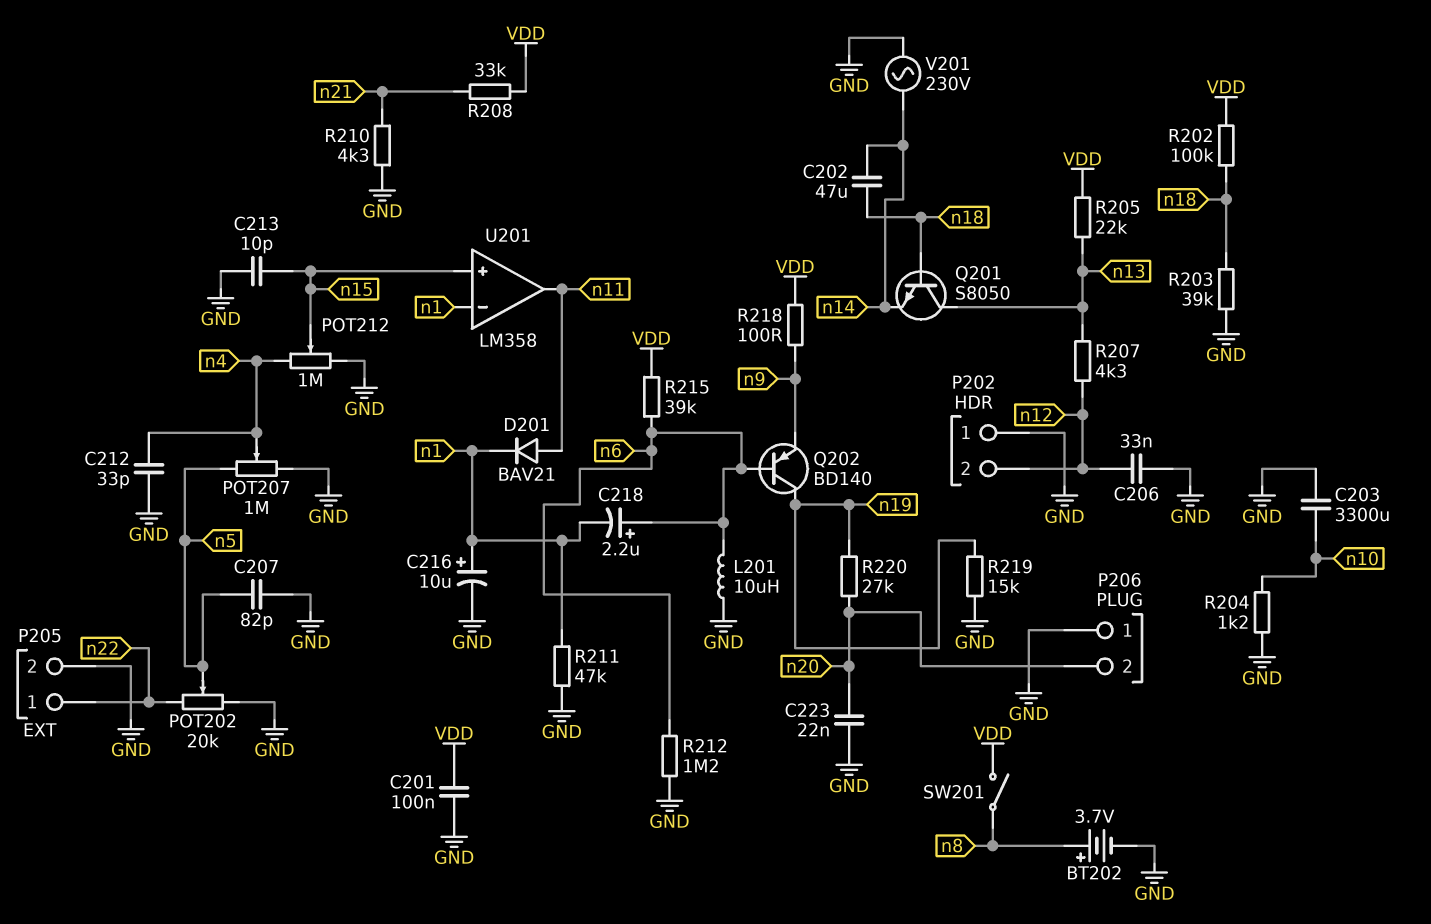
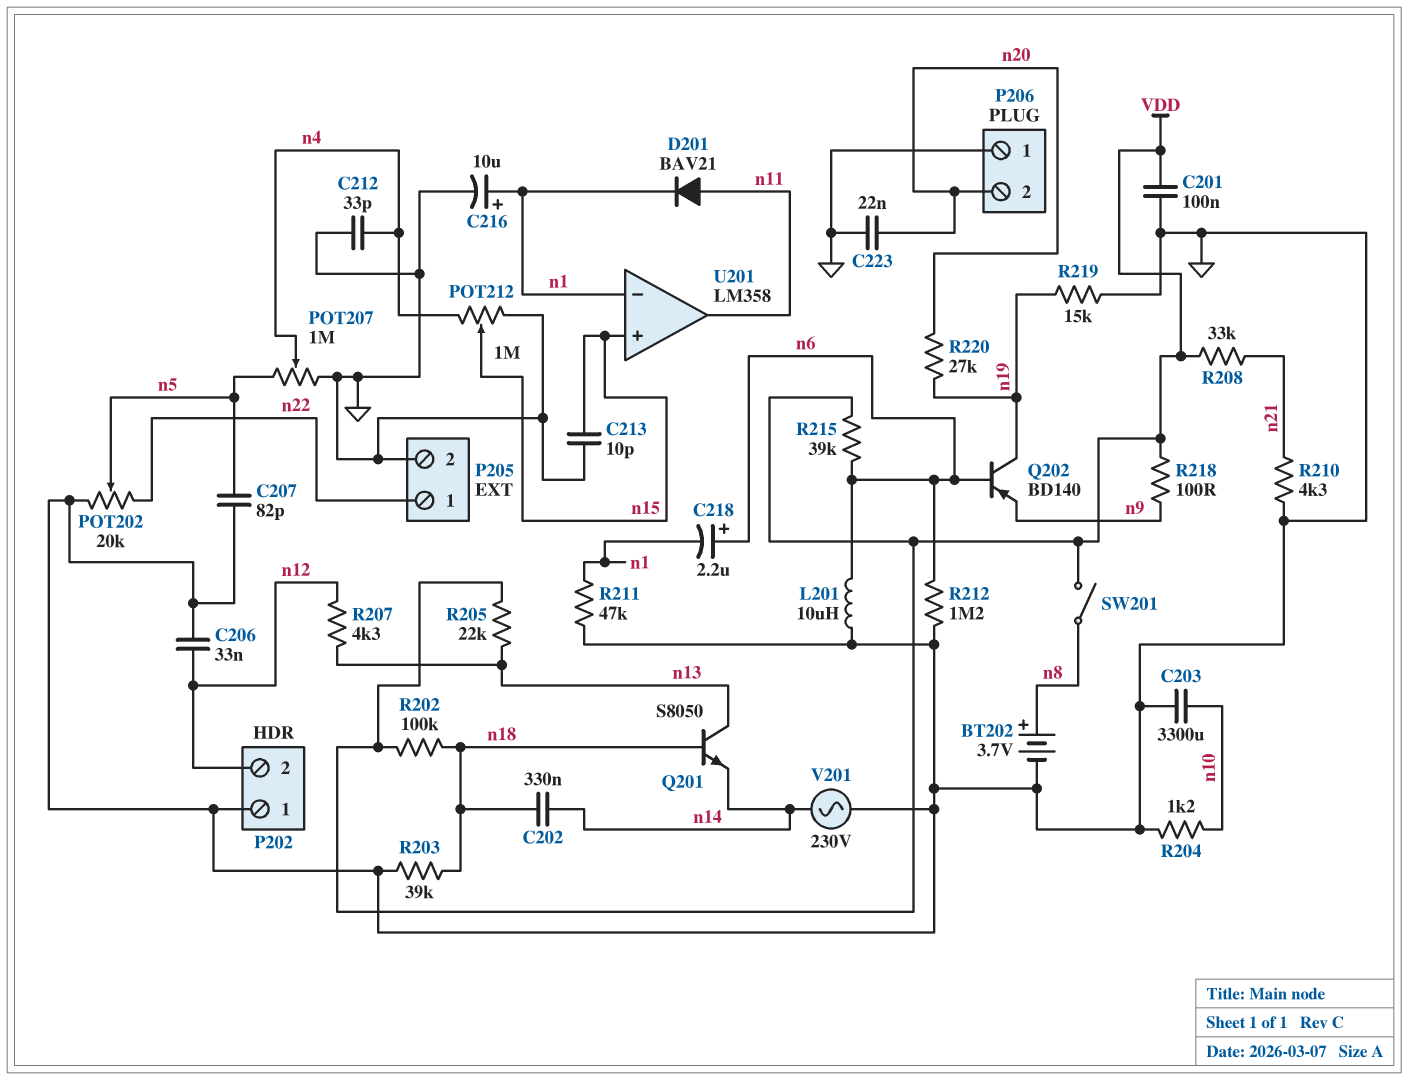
C202: 47uF (n14, n18) -> 330nF (n14, n18)

